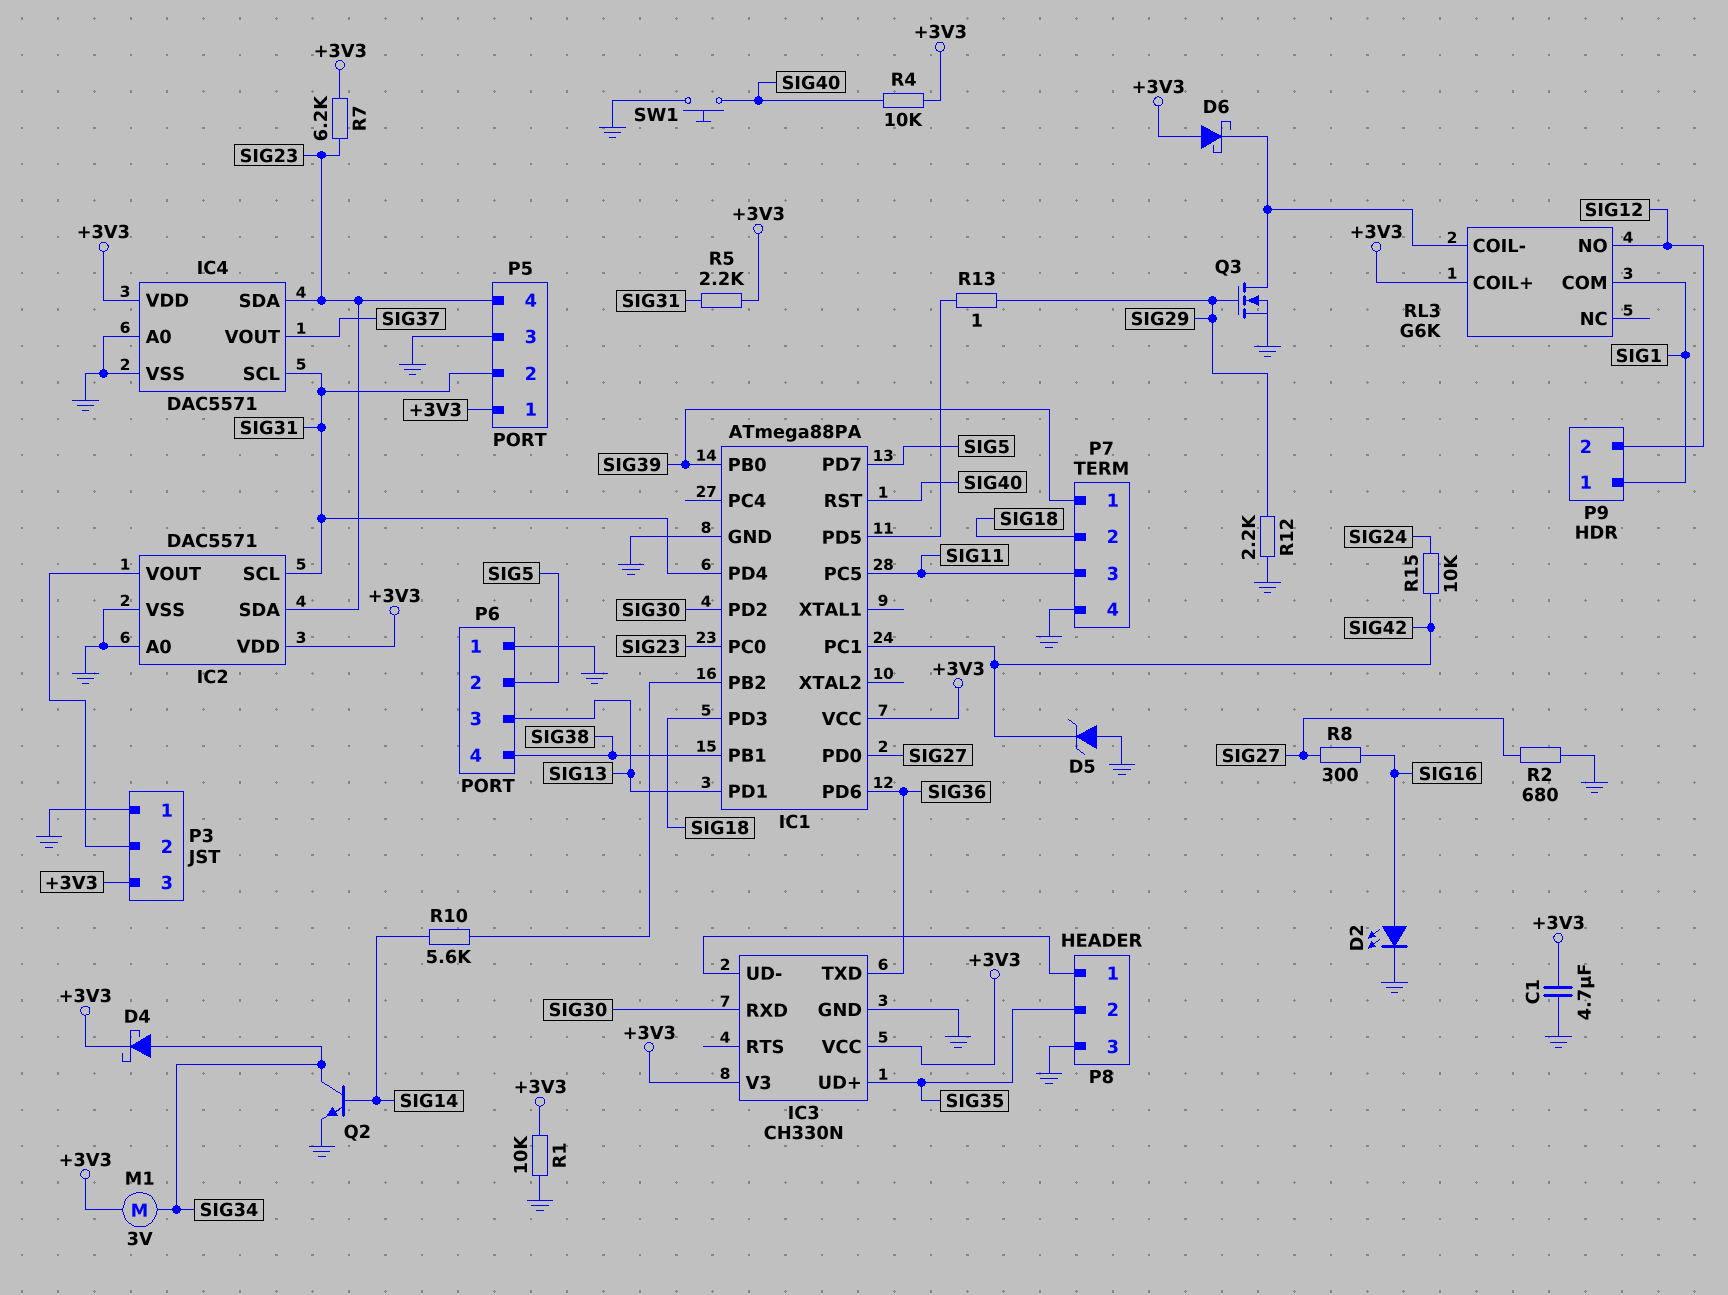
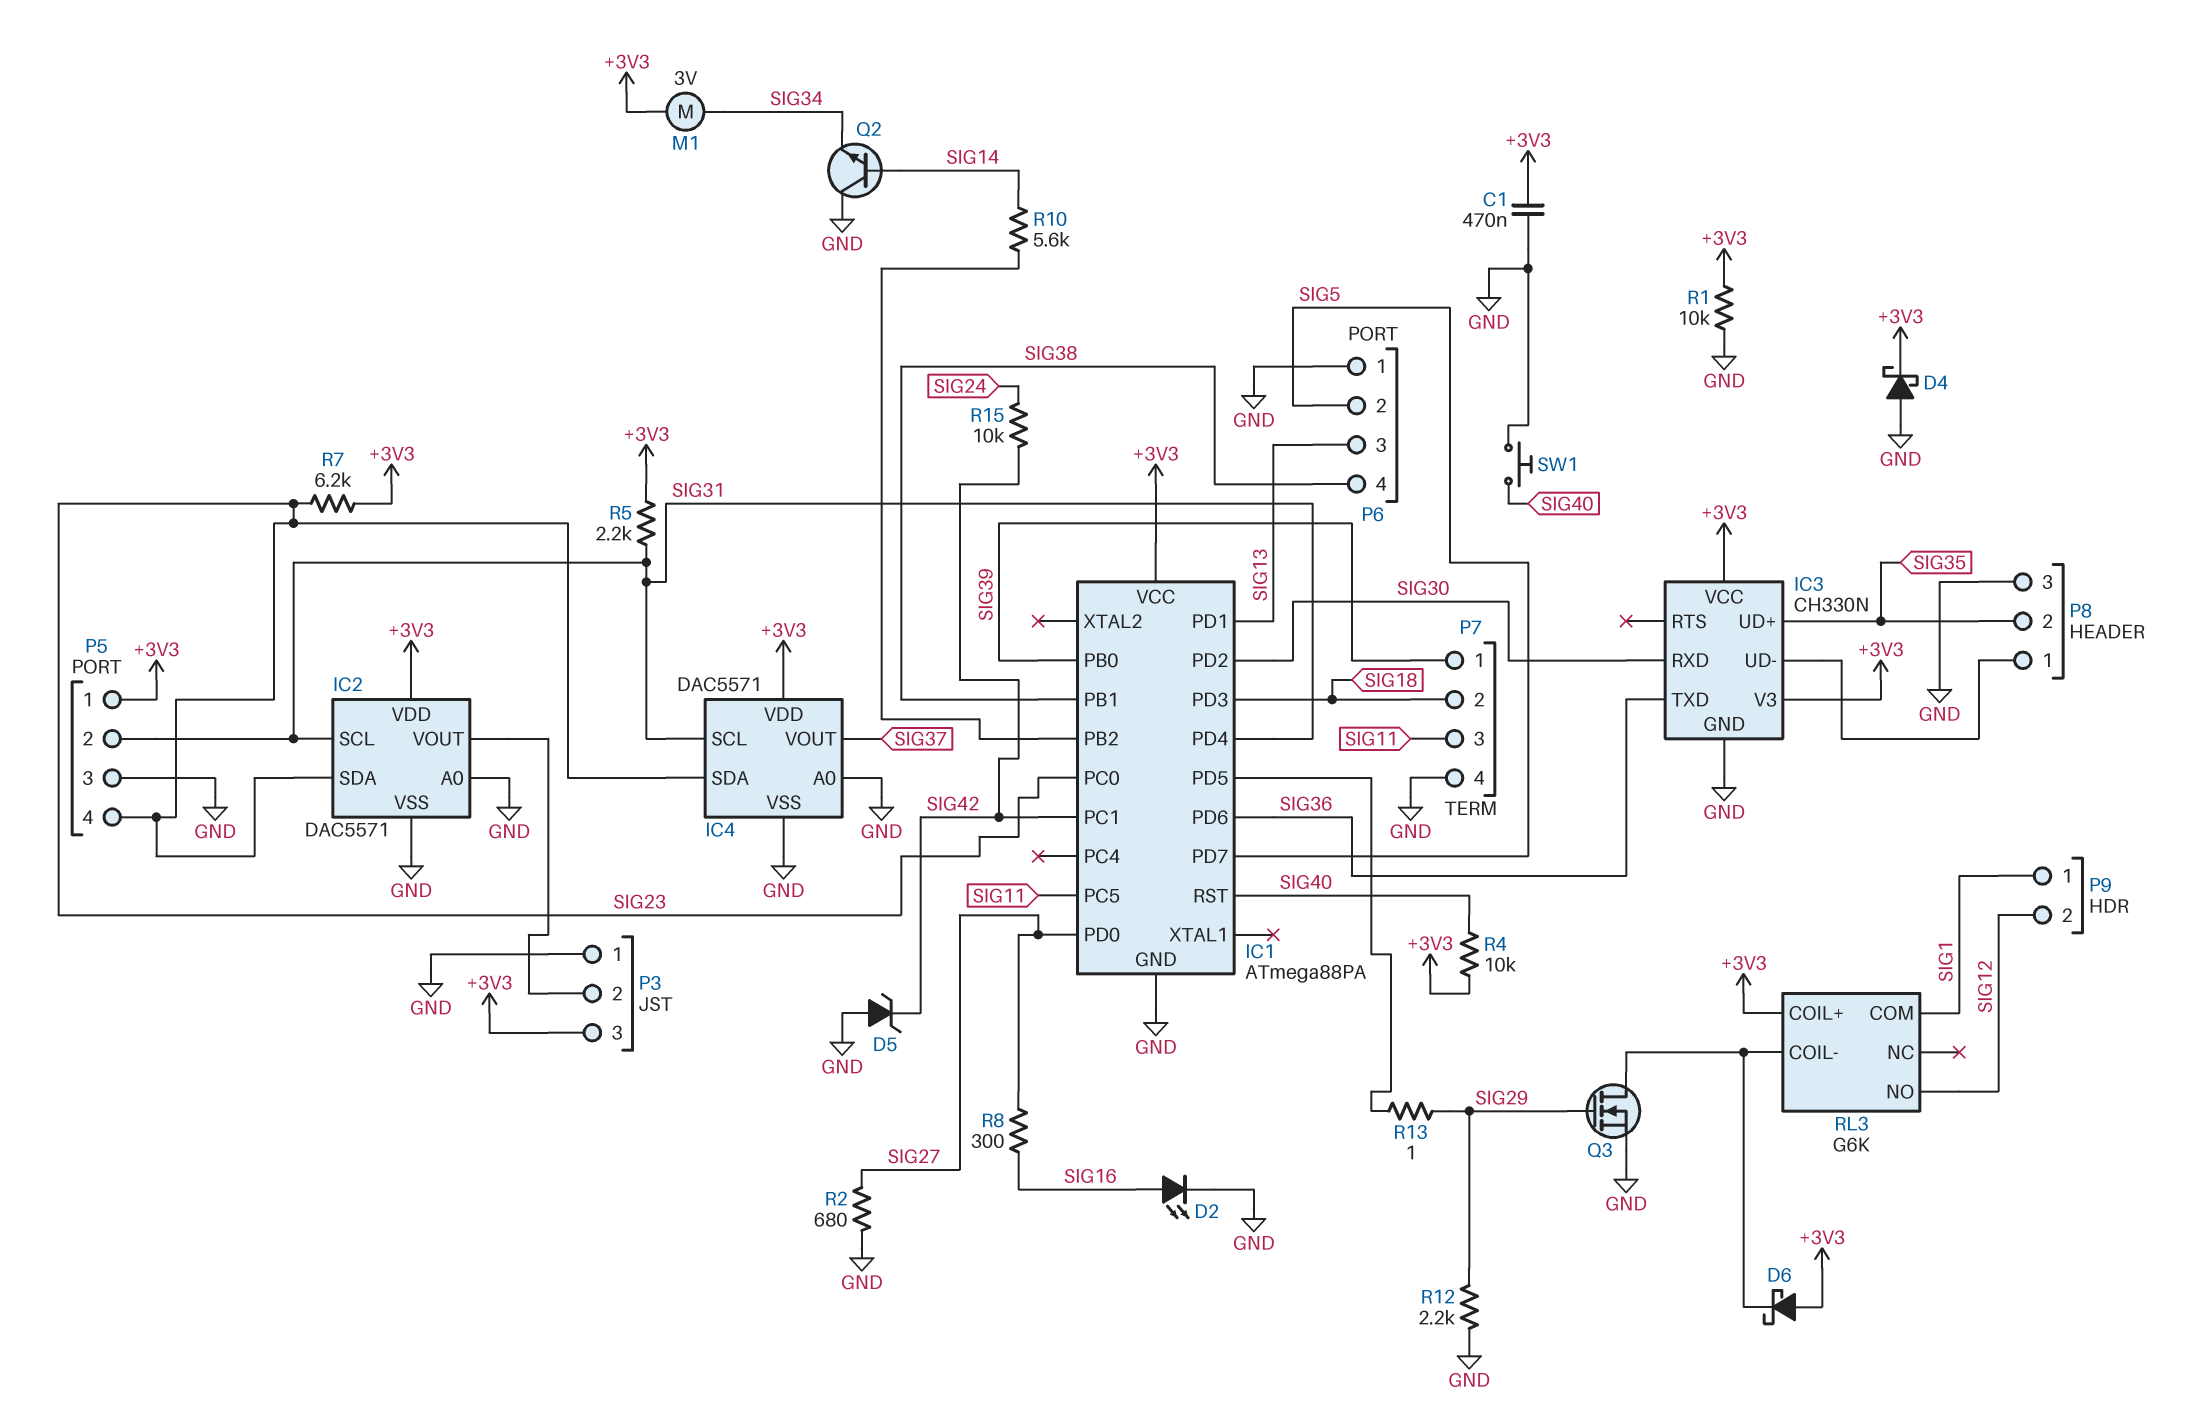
C1: 4.7uF (+3V3, GND) -> 470nF (+3V3, GND)
D4: schottky (A SIG34, K +3V3) -> schottky (A GND, K +3V3)
Q2: NPN (B SIG14, C SIG34, E GND) -> NPN (B SIG14, C GND, E SIG34)

